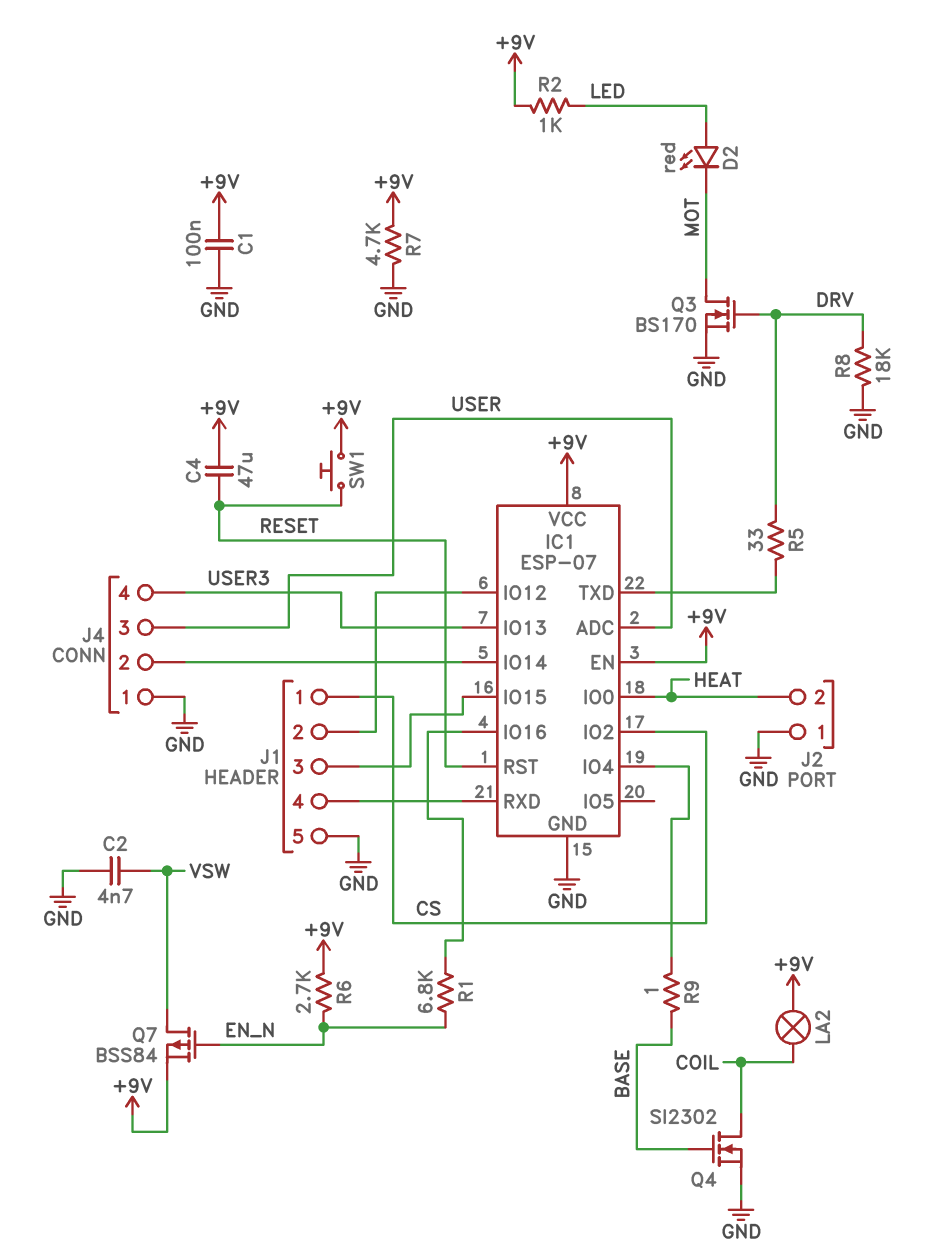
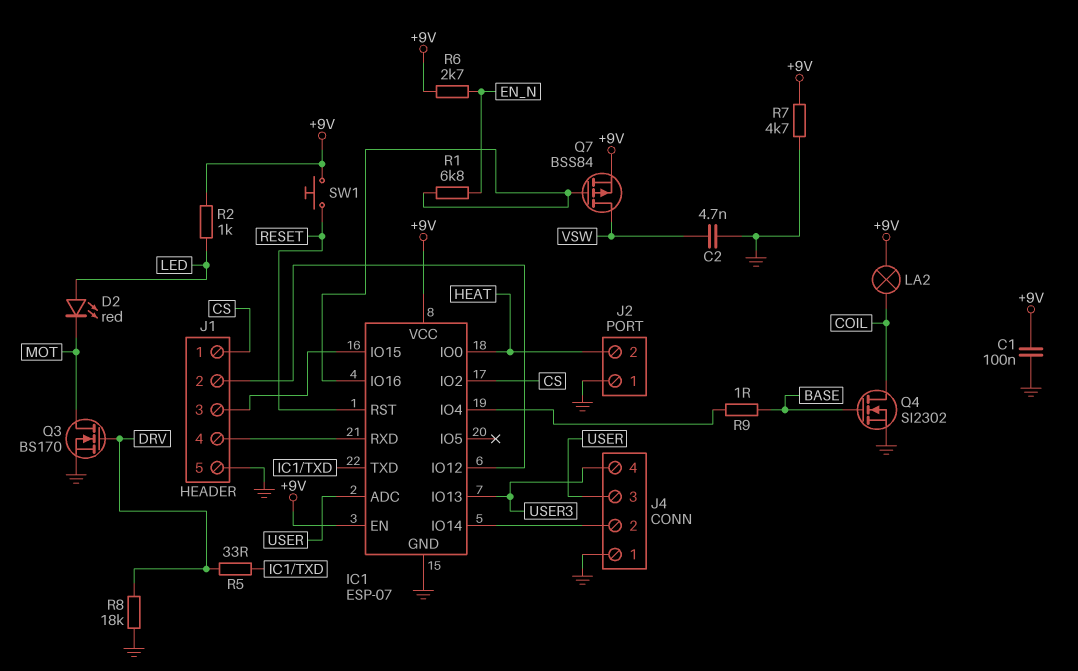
C4: 47uF (+9V, RESET) -> none
Q7: PMOS BSS84 (G EN_N, D VSW, S +9V) -> PMOS BSS84 (G IC1/IO16, D VSW, S +9V)

